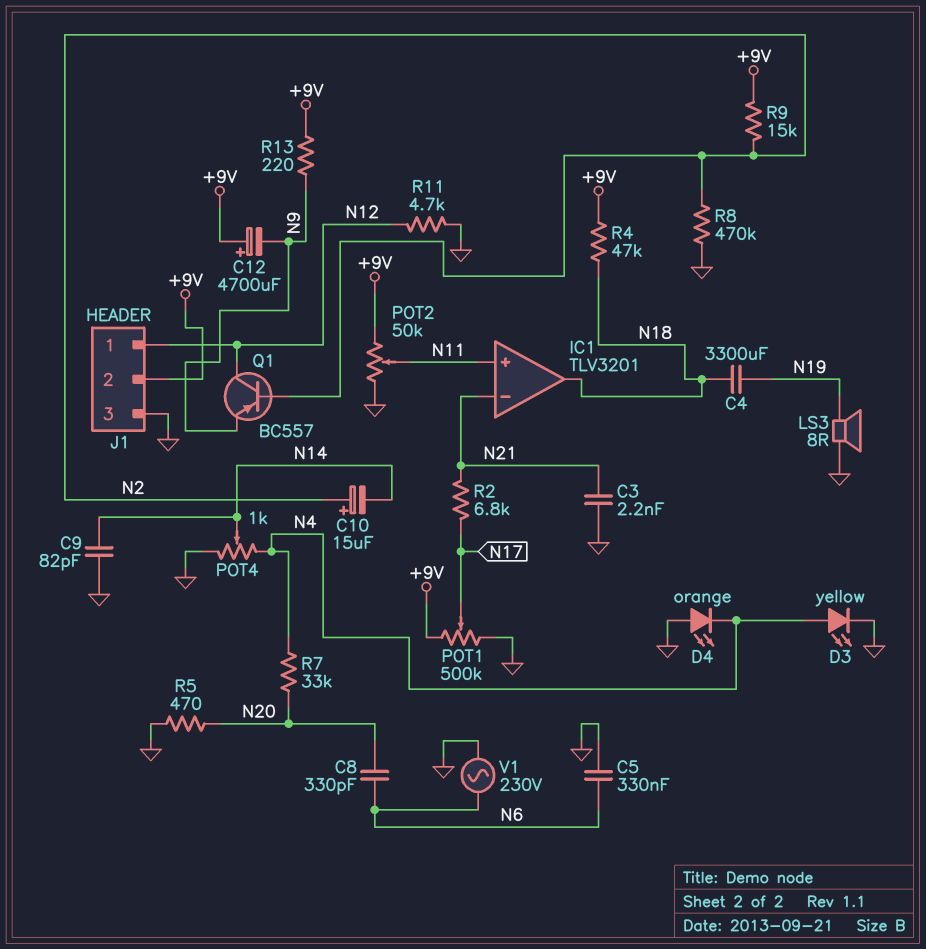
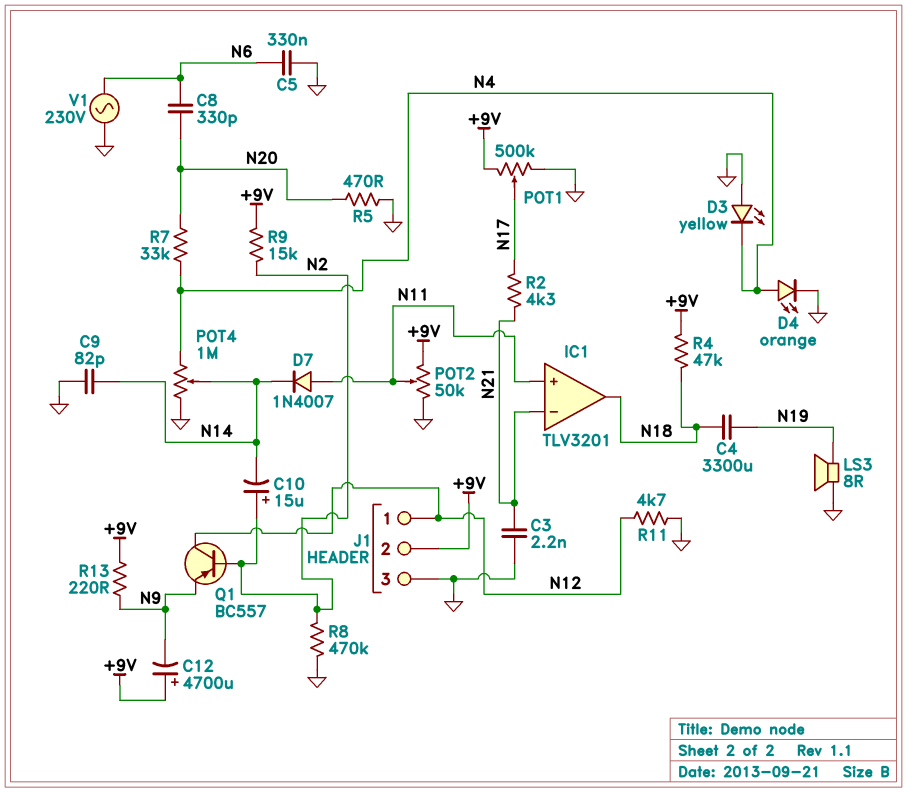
D3: LED yellow (A N4, K GND) -> LED yellow (A GND, K N4)
D4: LED orange (A GND, K N4) -> LED orange (A N4, K GND)
D7: none -> diode 1N4007 (A N11, K N14)
POT4: 1k (GND, N4, wiper N14) -> 1M (GND, N4, wiper N14)
R2: 6.8k (N17, N21) -> 4.3k (N17, N21)

